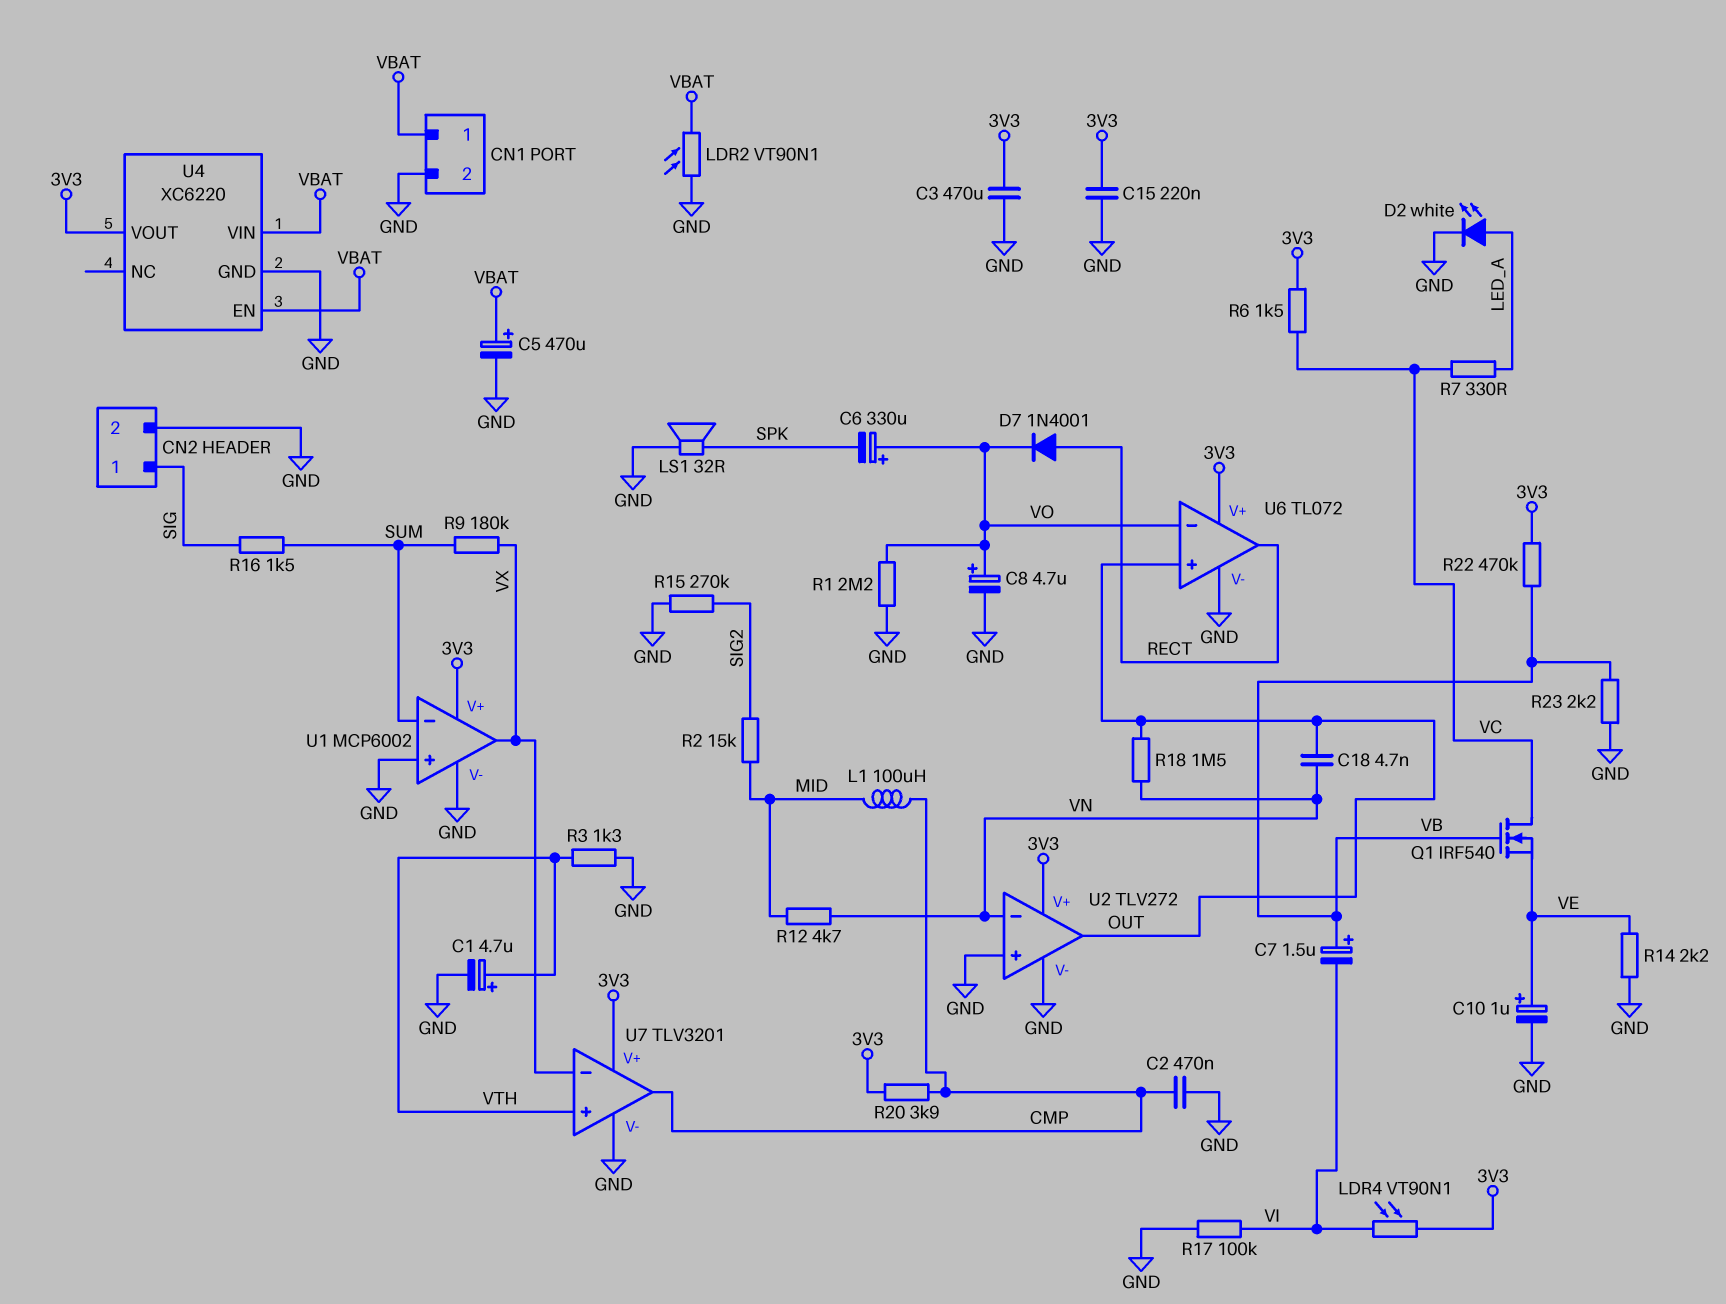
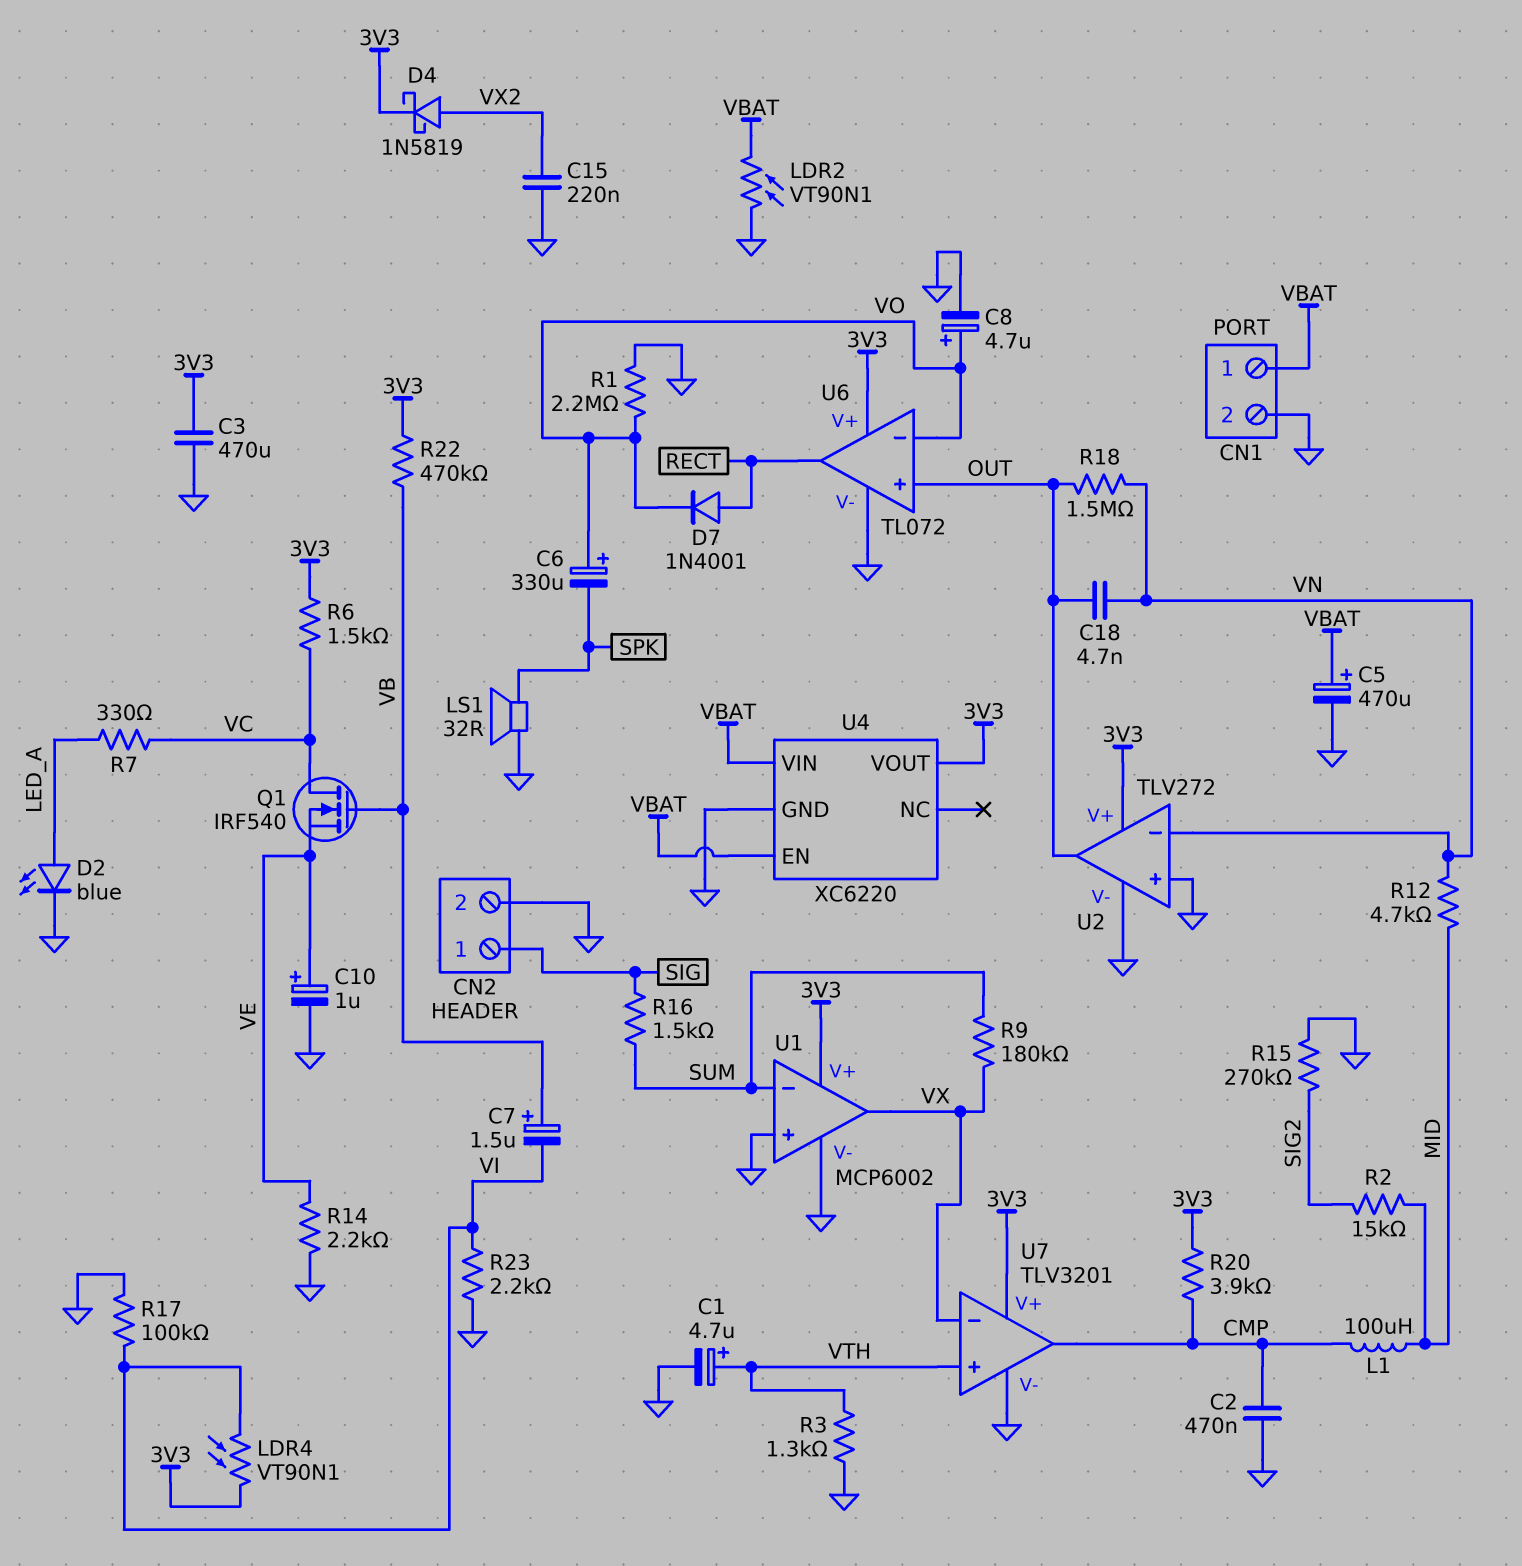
C15: 220nF (3V3, GND) -> 220nF (GND, VX2)
D2: LED white (A LED_A, K GND) -> LED blue (A LED_A, K GND)
D4: none -> schottky 1N5819 (A VX2, K 3V3)
R23: 2.2k (GND, VB) -> 2.2k (GND, VI)

